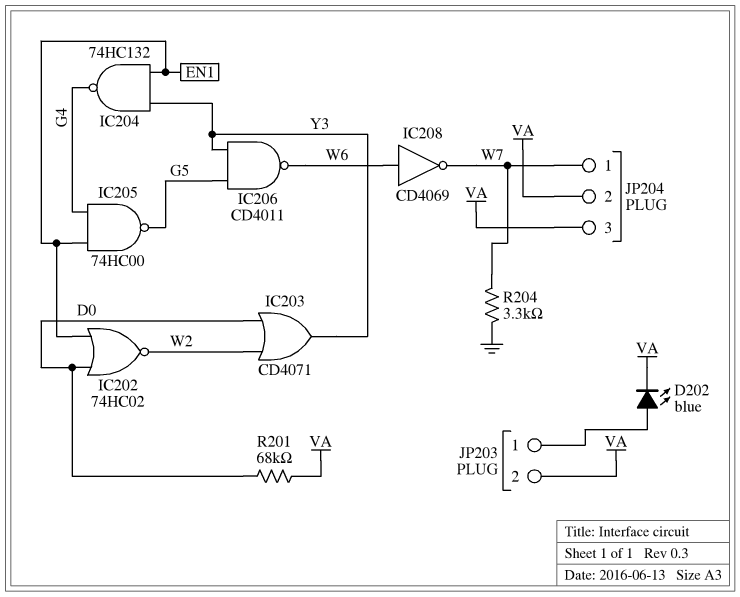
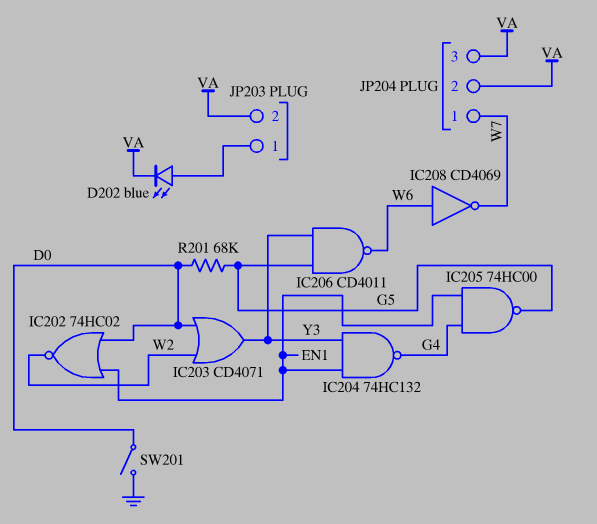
R201: 68k (D0, VA) -> 68k (D0, G5)
R204: 3.3k (GND, W7) -> none
SW201: none -> switch (D0, GND)

